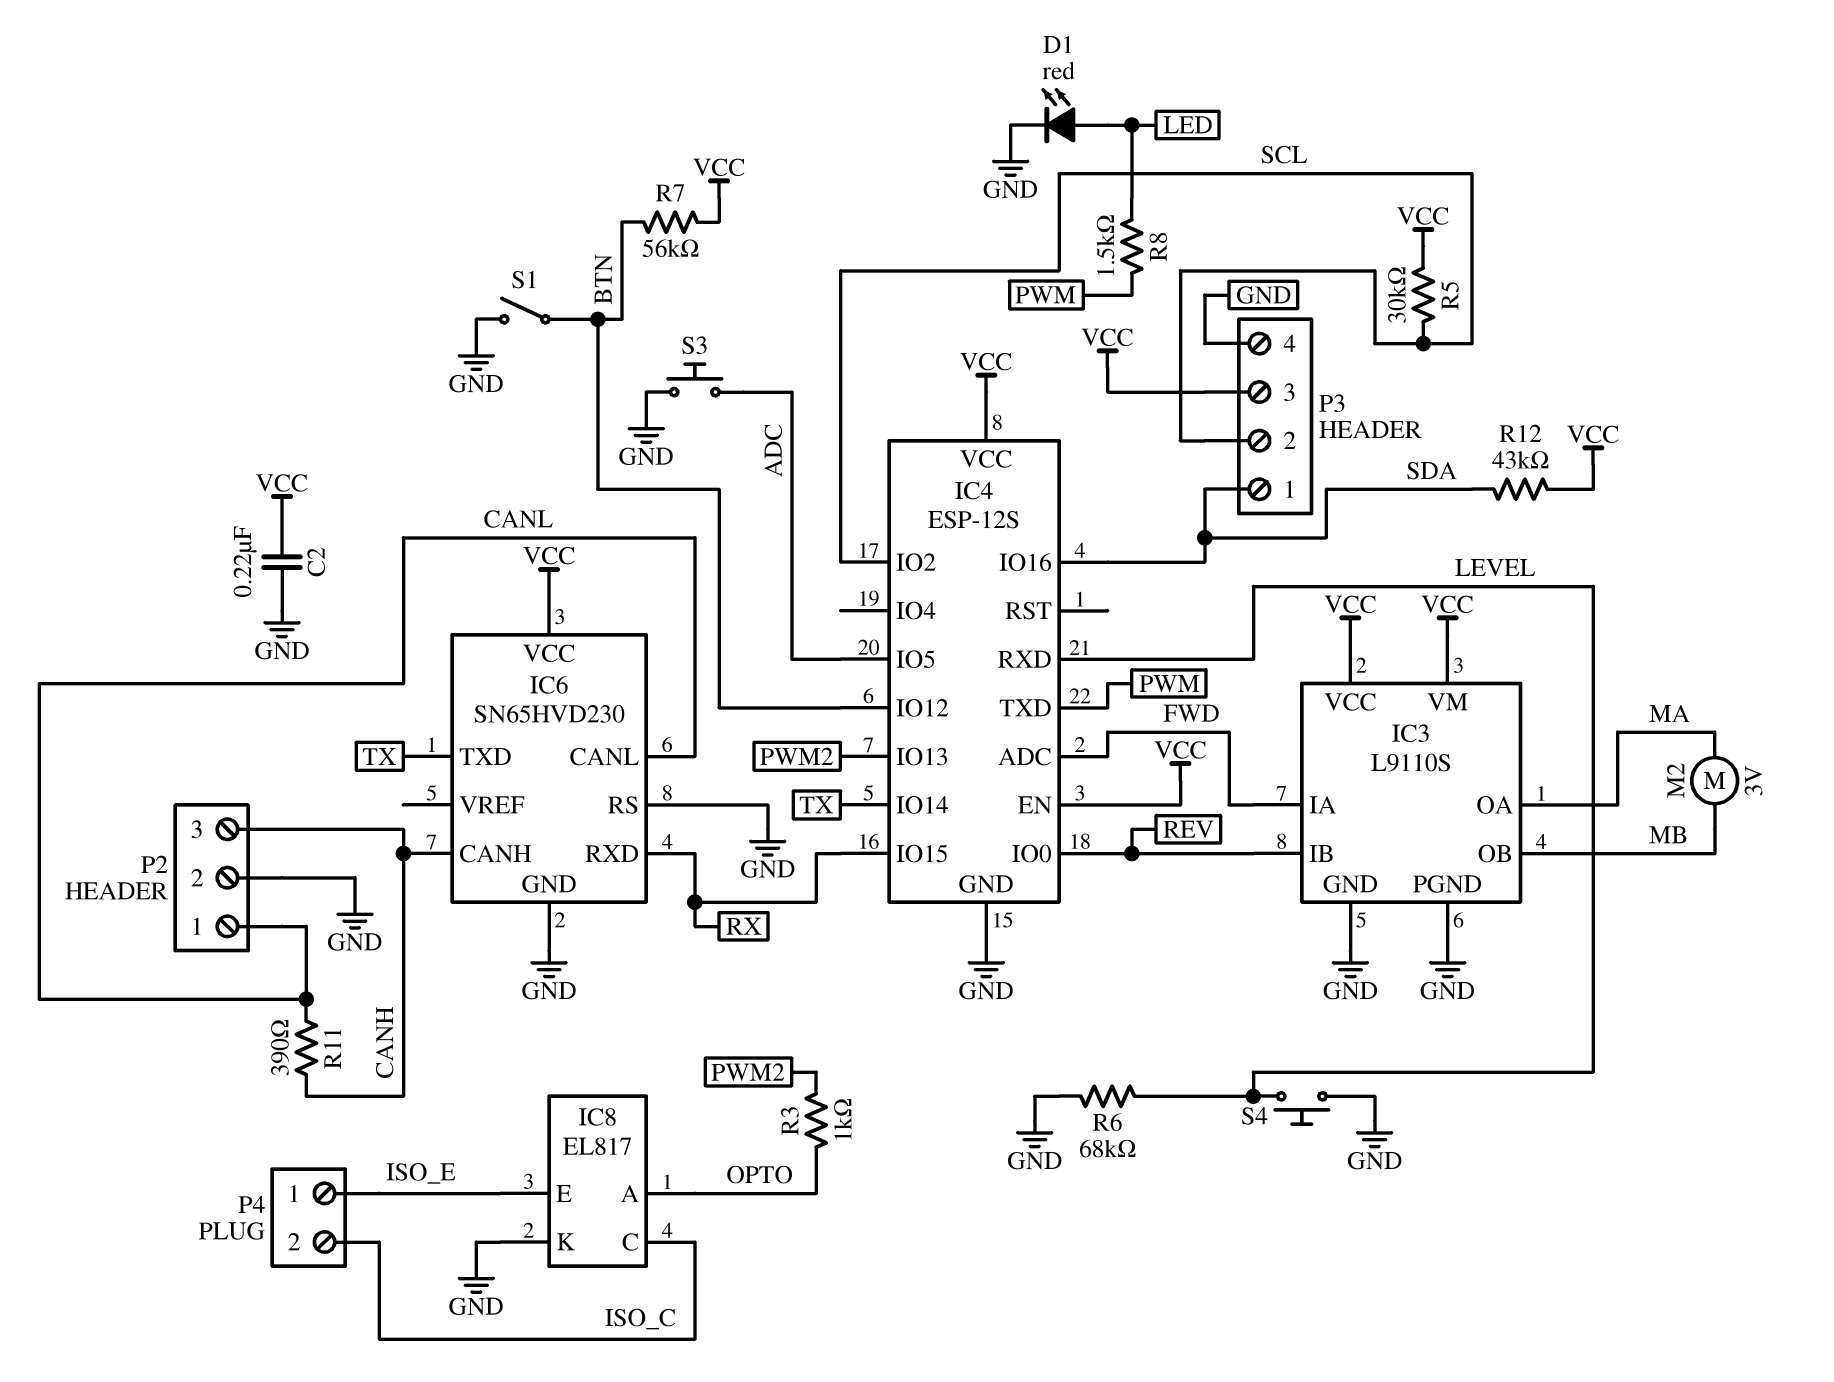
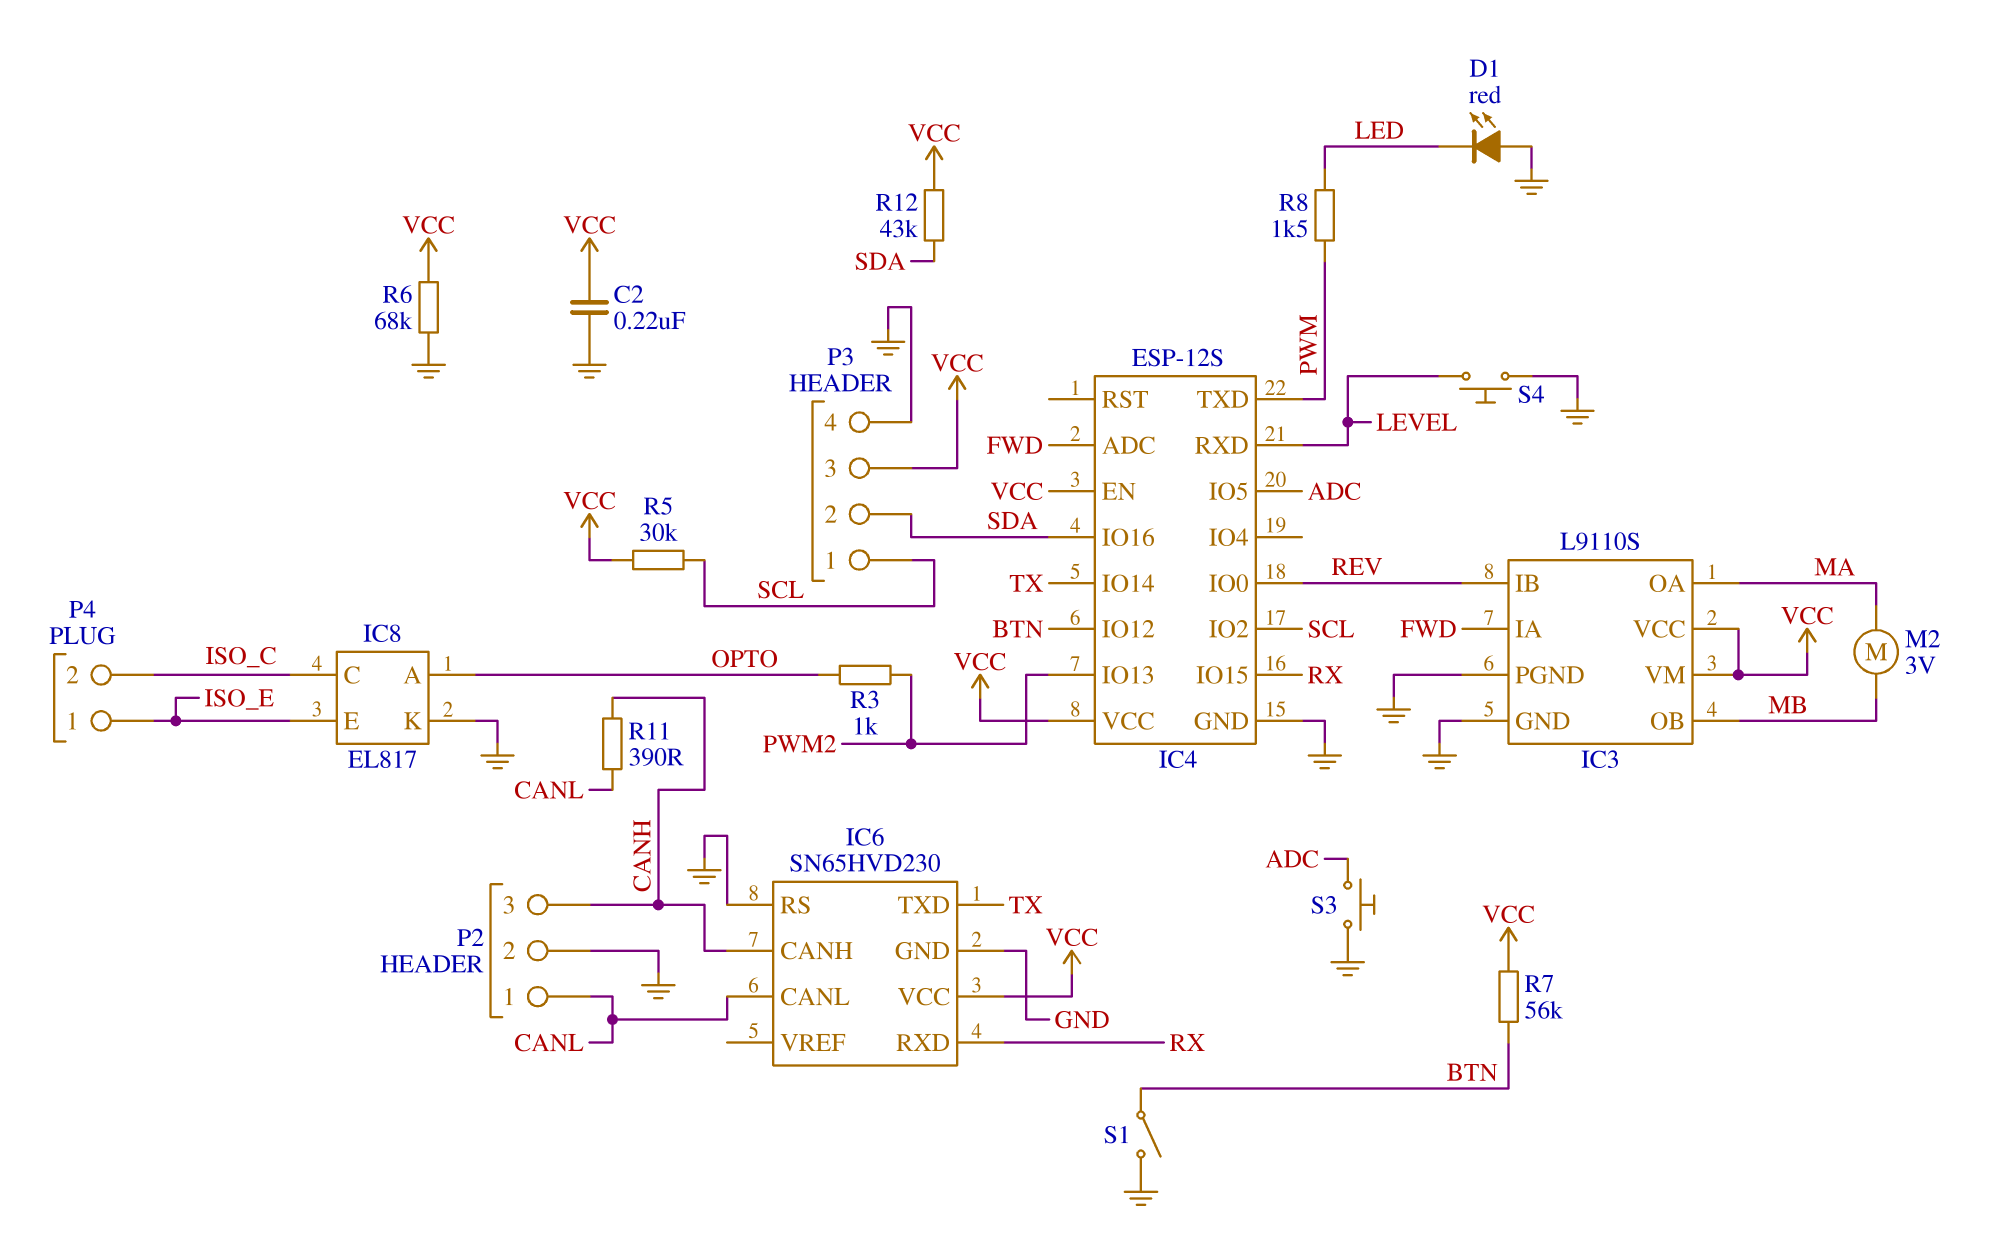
D1: LED red (A LED, K GND) -> LED red (A GND, K LED)
P3 pin 1: SDA -> SCL
P3 pin 2: SCL -> SDA
R6: 68k (GND, LEVEL) -> 68k (GND, VCC)

